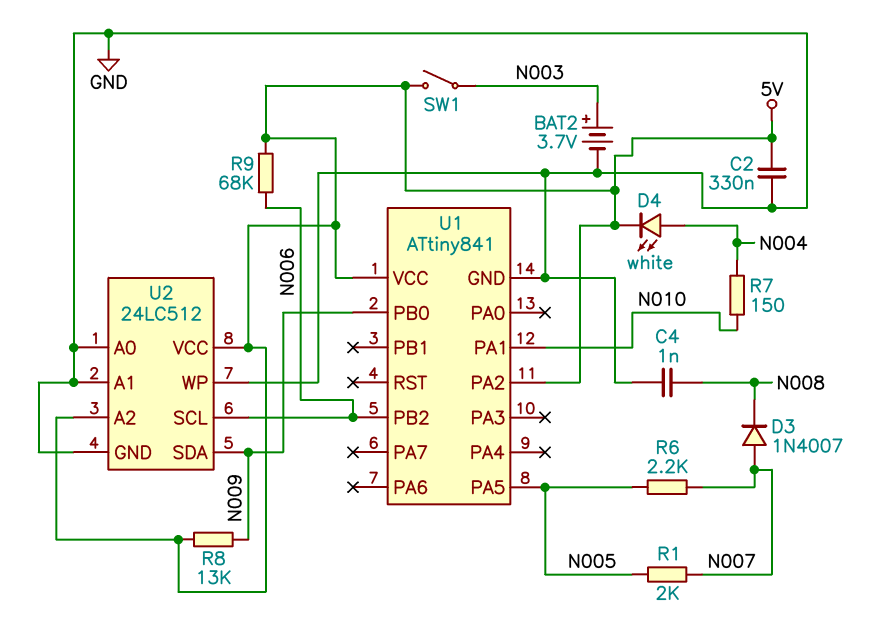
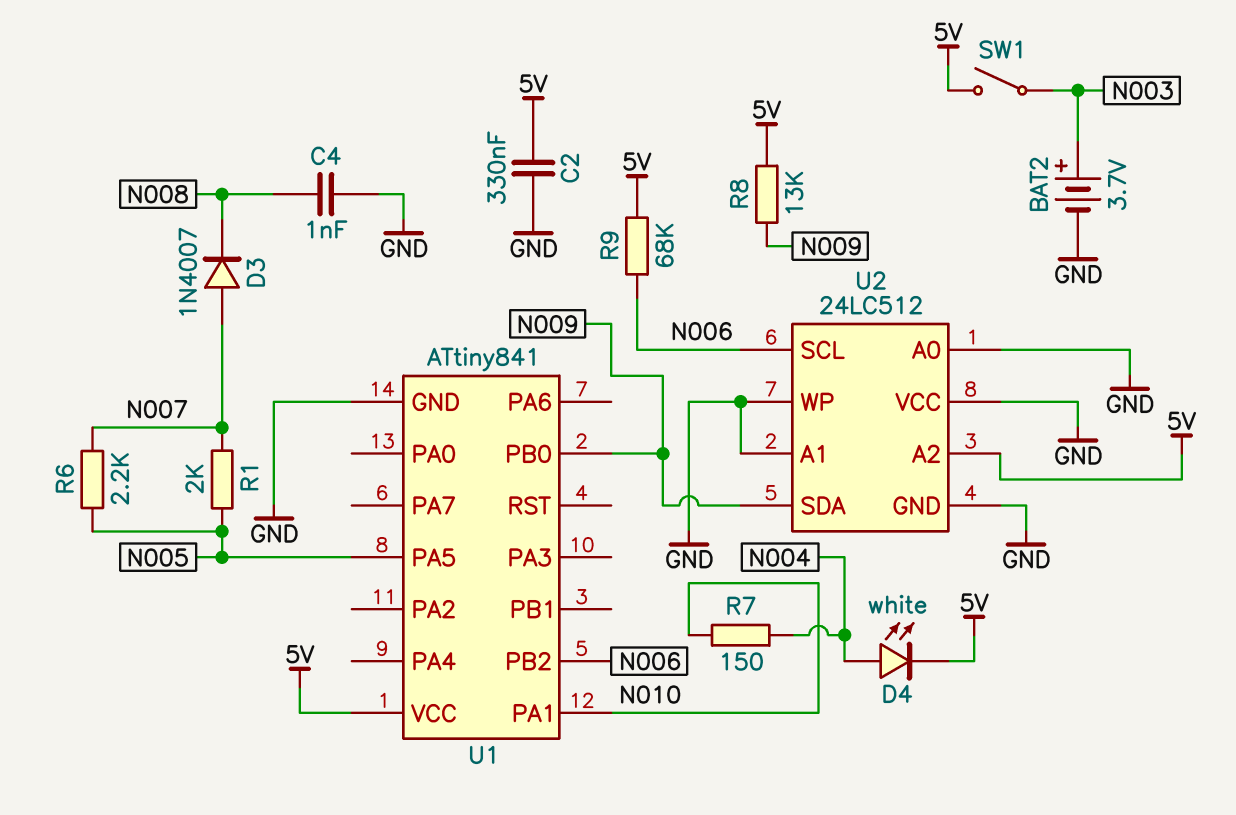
U1 pin PA2: 5V -> none
U2 pin VCC: 5V -> GND

